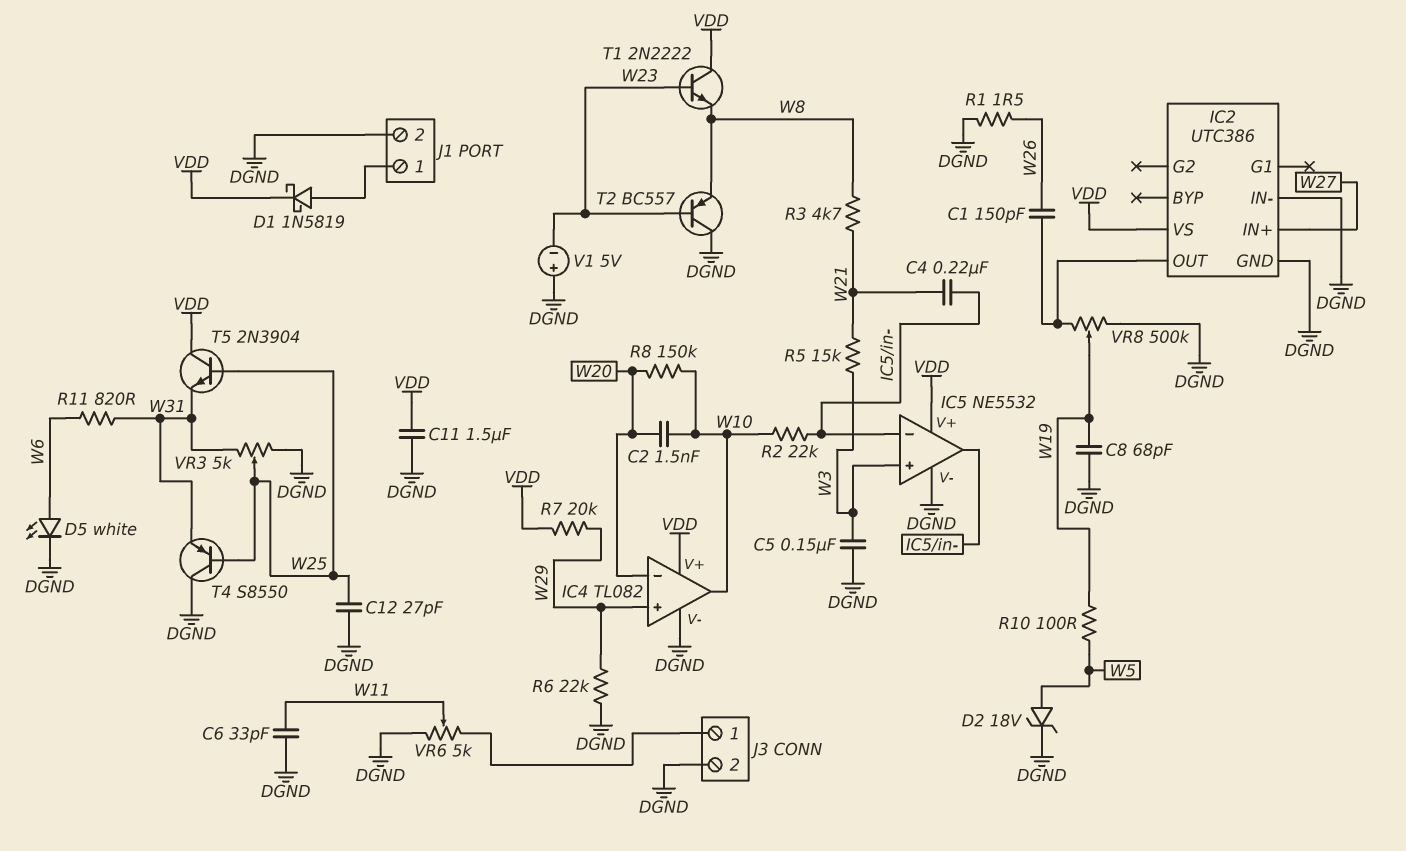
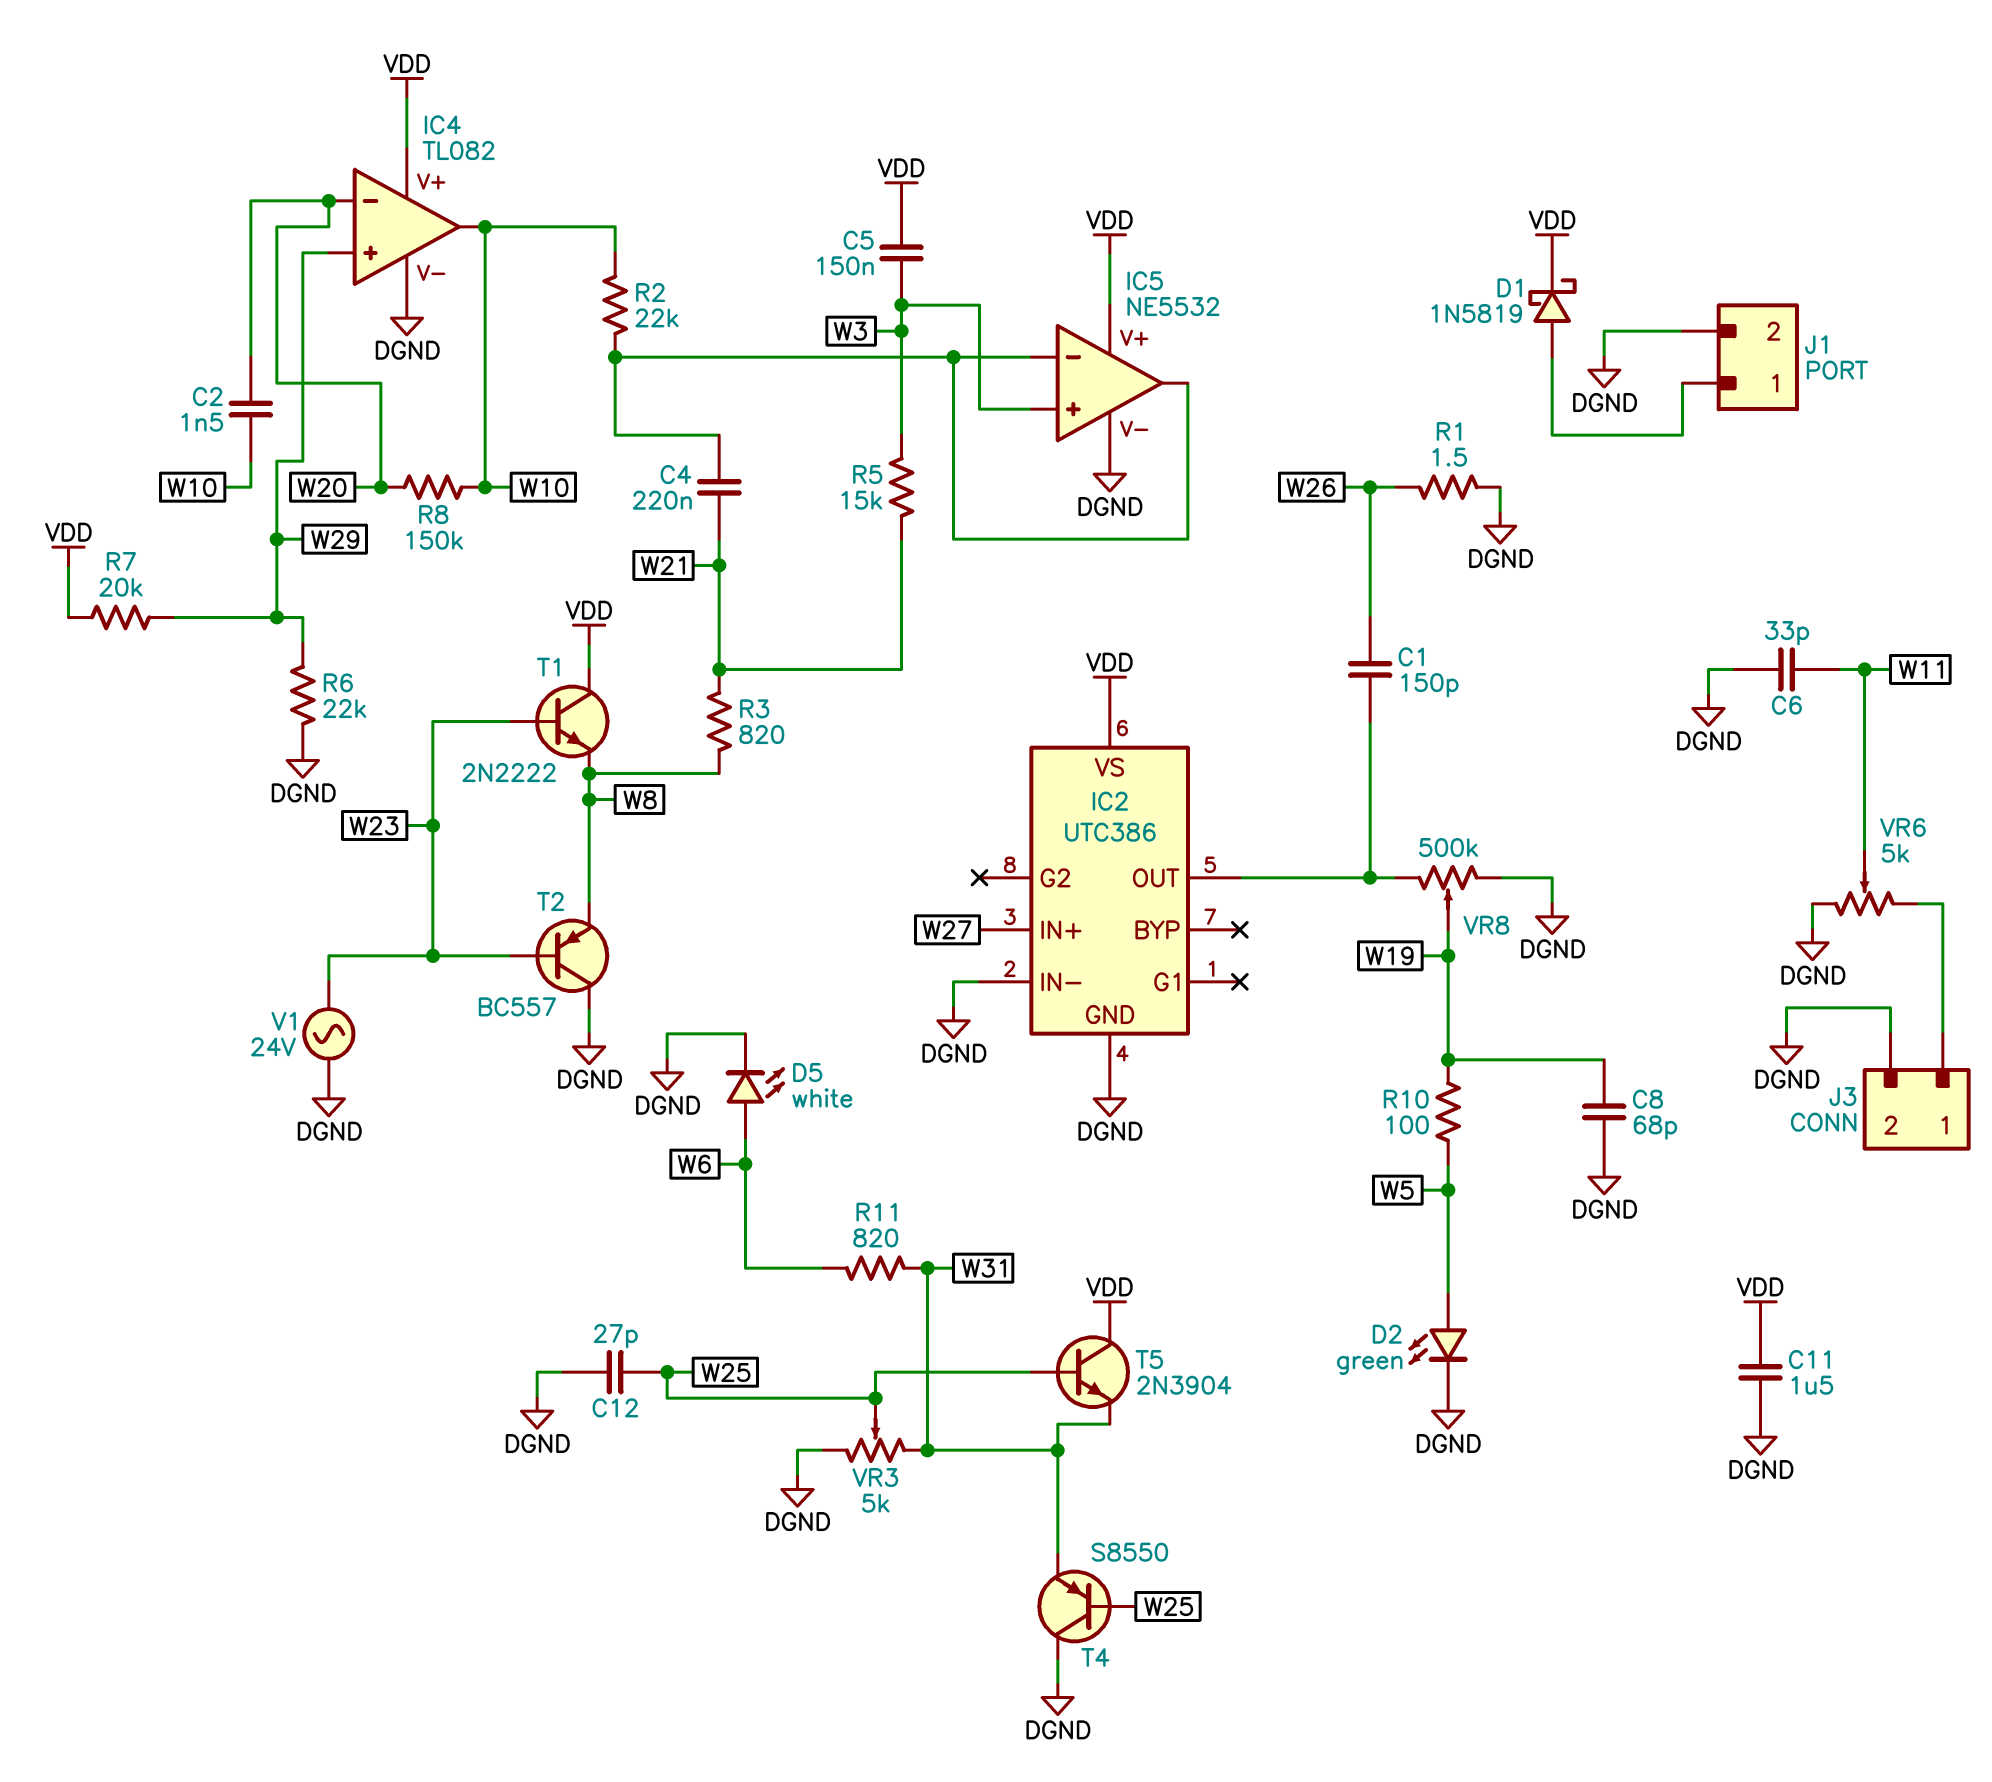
C5: 150nF (DGND, W3) -> 150nF (VDD, W3)
D2: zener 18V (A W5, K DGND) -> LED green (A W5, K DGND)
R3: 4.7k (W8, W21) -> 820 (W8, W21)
V1: 5V (plus DGND, minus W23) -> AC 24V (DGND, W23)

